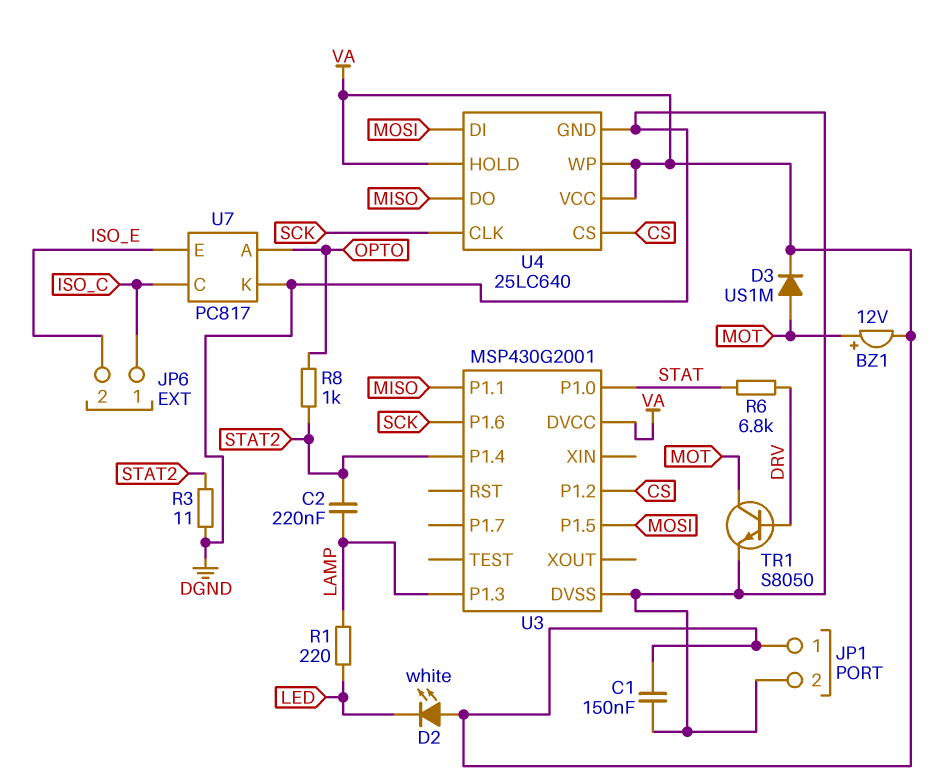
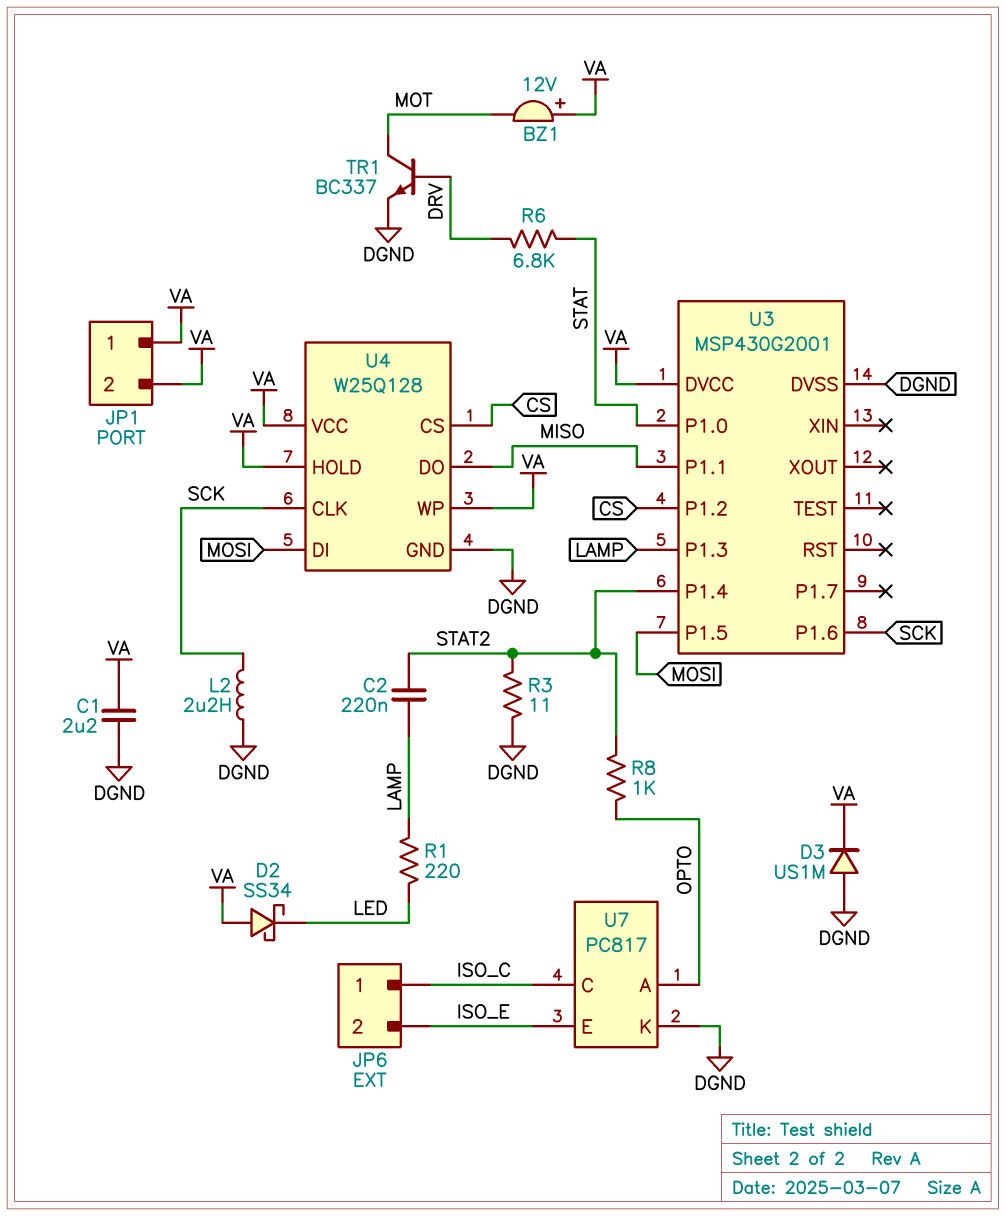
BZ1: buzzer 12V (plus MOT, minus VA) -> buzzer 12V (plus VA, minus MOT)
C1: 150nF (DGND, VA) -> 2.2uF (DGND, VA)
D2: LED white (A VA, K LED) -> schottky SS34 (A VA, K LED)
D3: diode US1M (A MOT, K VA) -> diode US1M (A DGND, K VA)
JP1 pin 2: DGND -> VA
L2: none -> 2.2uH (DGND, SCK)
TR1: NPN S8050 (B DRV, C MOT, E DGND) -> NPN BC337 (B DRV, C MOT, E DGND)
U4: 25LC640 -> W25Q128

